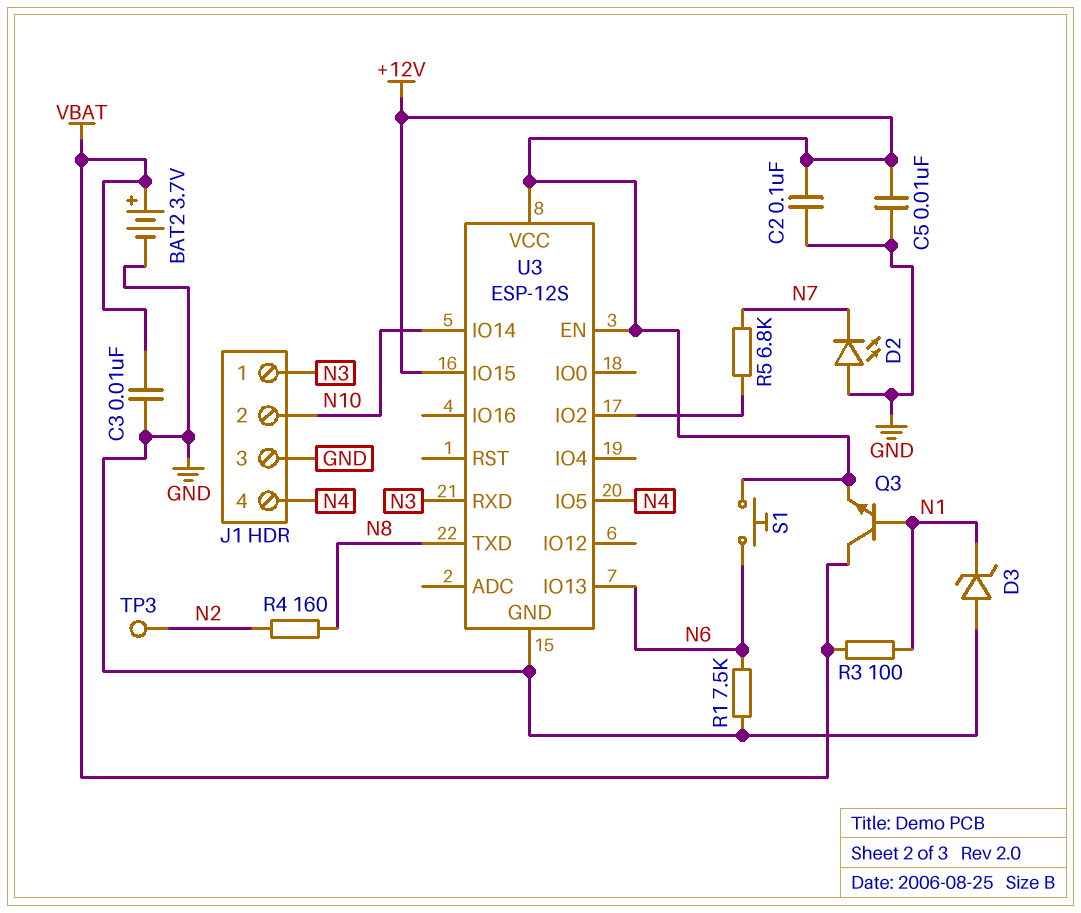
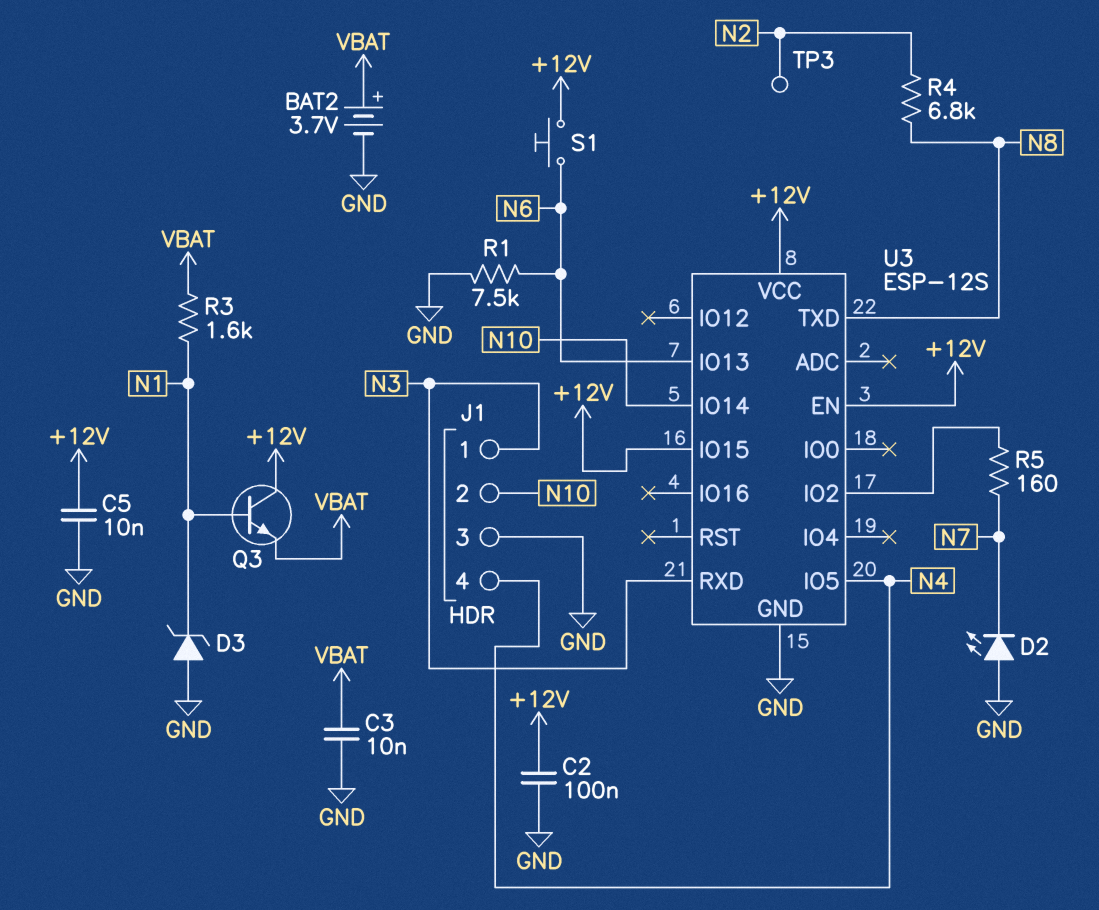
Q3: NPN (B N1, C VBAT, E +12V) -> NPN (B N1, C +12V, E VBAT)
R3: 100 (N1, VBAT) -> 1.6k (N1, VBAT)
R4: 160 (N2, N8) -> 6.8k (N2, N8)
R5: 6.8k (N7, U3/IO2) -> 160 (N7, U3/IO2)

